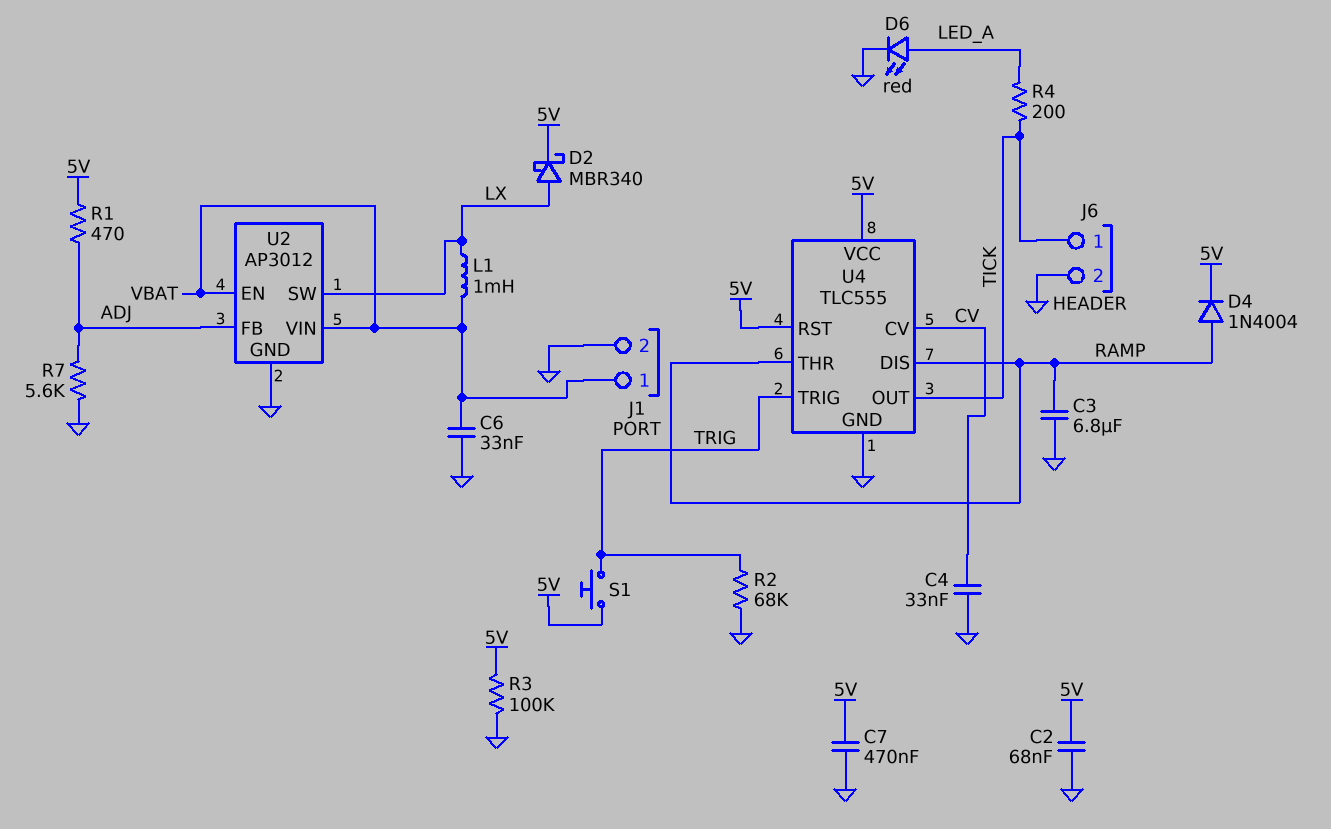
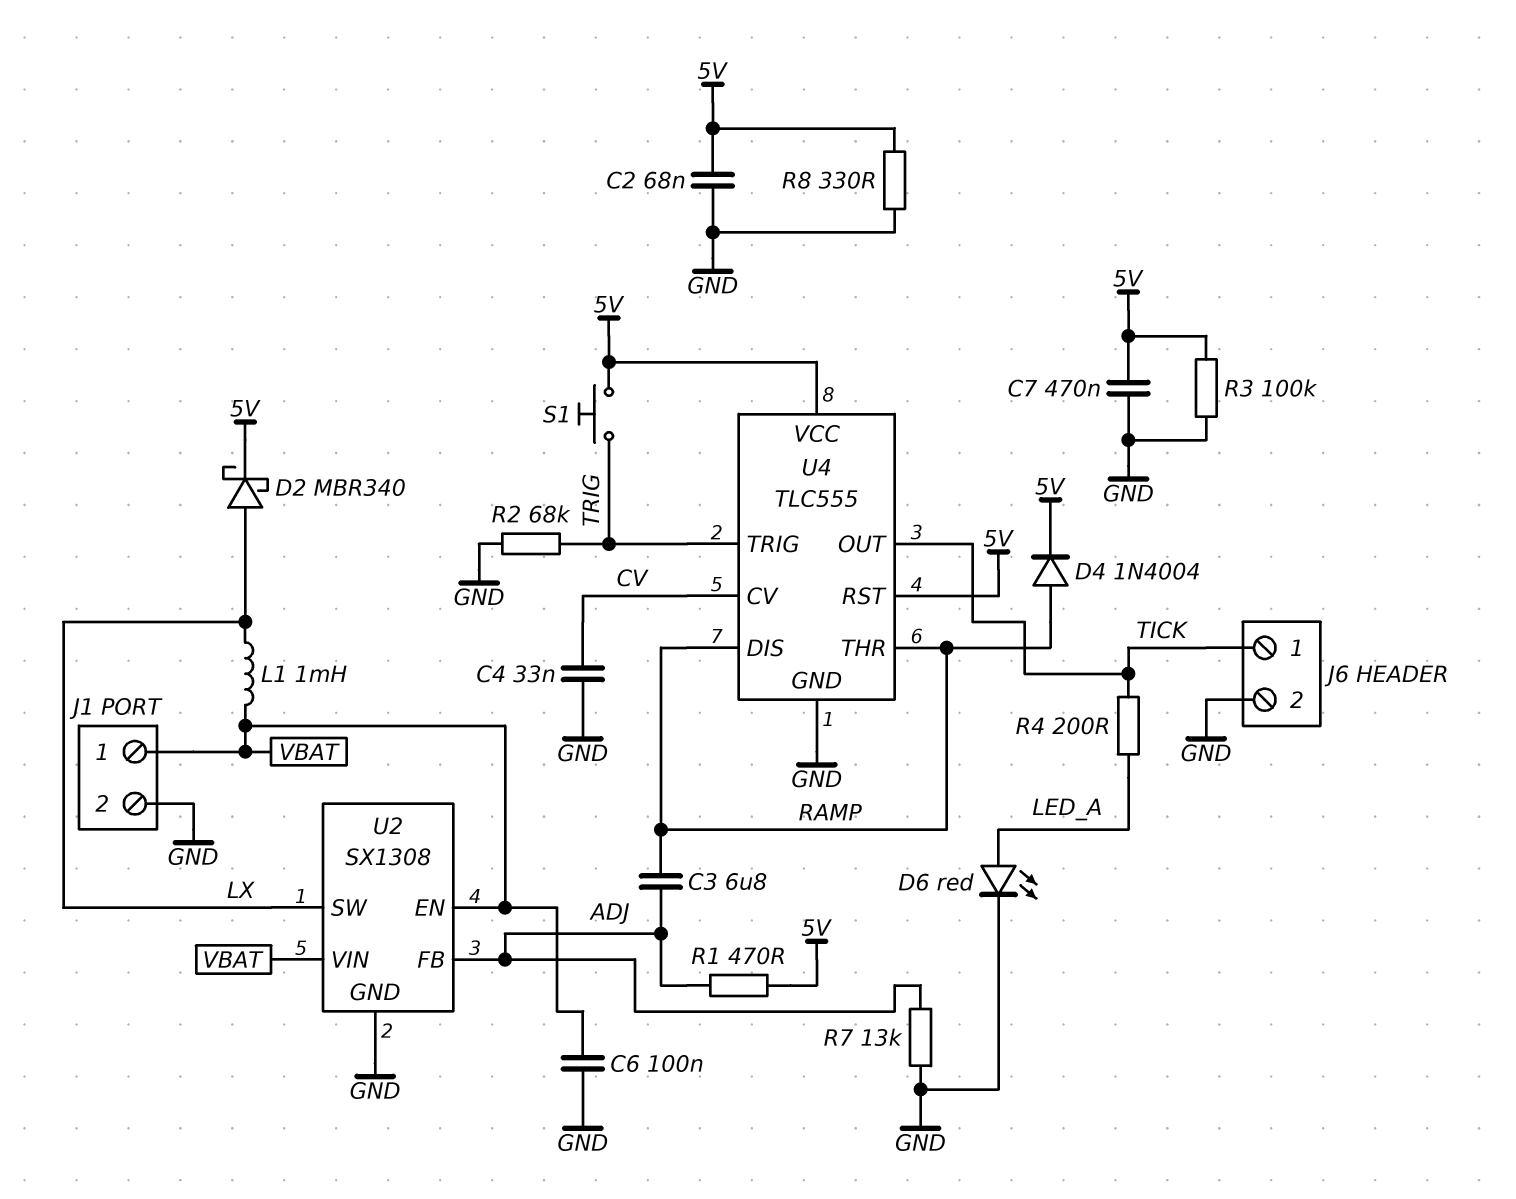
C3: 6.8uF (GND, RAMP) -> 6.8uF (ADJ, RAMP)
C6: 33nF (GND, VBAT) -> 100nF (GND, VBAT)
R7: 5.6k (ADJ, GND) -> 13k (ADJ, GND)
R8: none -> 330 (5V, GND)
U2: AP3012 -> SX1308

